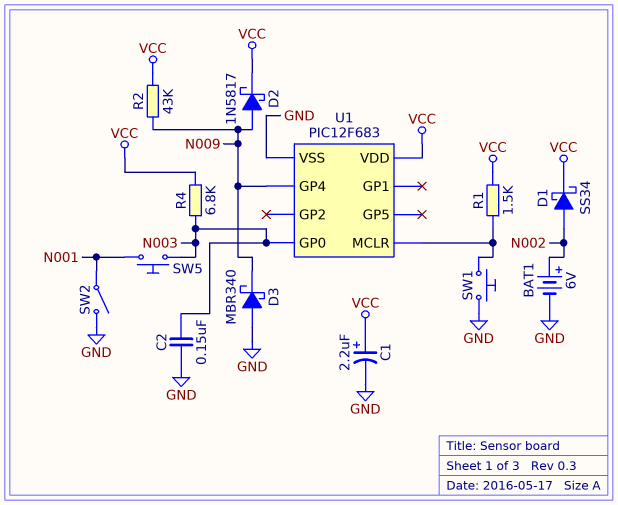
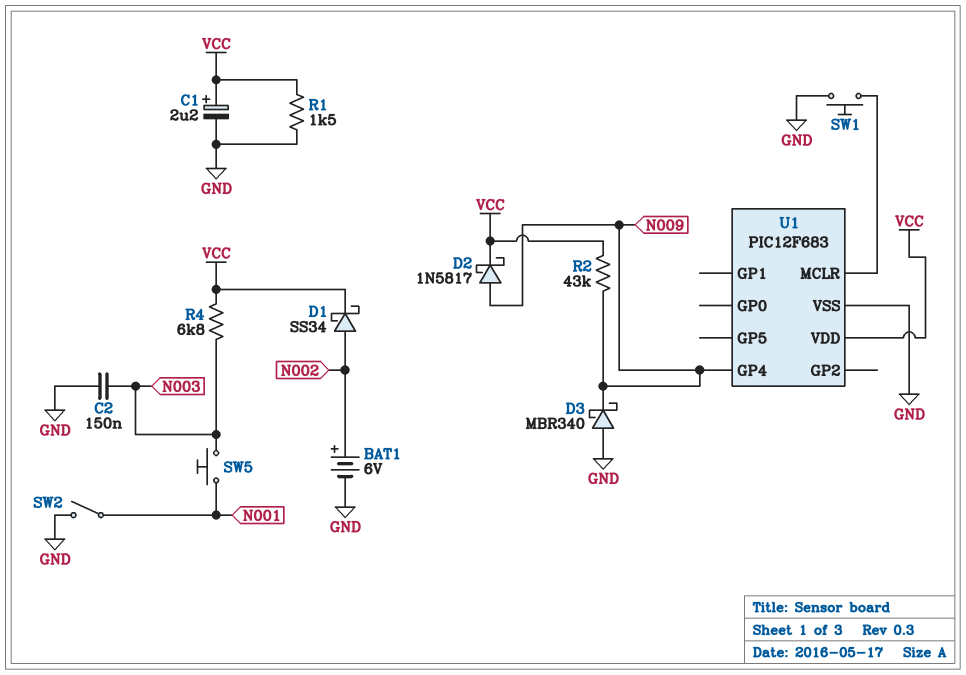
R1: 1.5k (U1/MCLR, VCC) -> 1.5k (GND, VCC)
U1 pin GP0: N003 -> none

